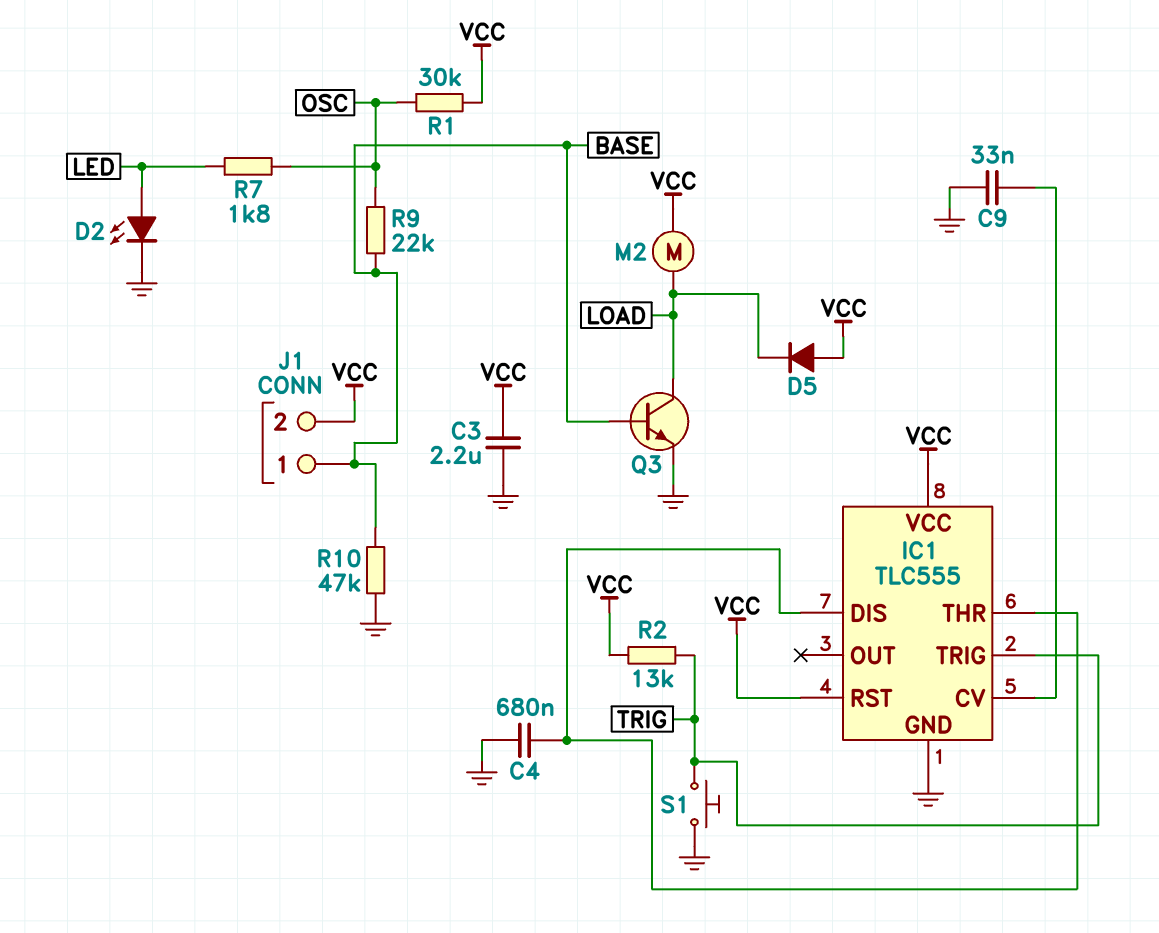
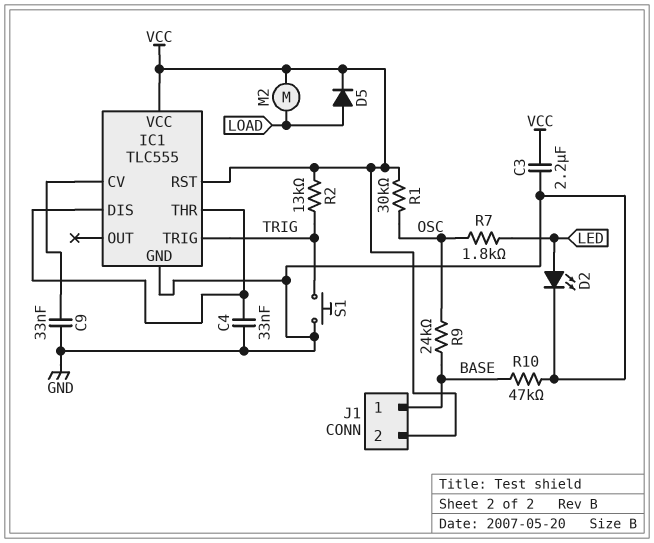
C4: 680nF (GND, IC1/DIS) -> 33nF (GND, IC1/DIS)
D5: diode (A VCC, K LOAD) -> diode (A LOAD, K VCC)
Q3: NPN (B BASE, C LOAD, E GND) -> none
R9: 22k (BASE, OSC) -> 24k (BASE, OSC)

